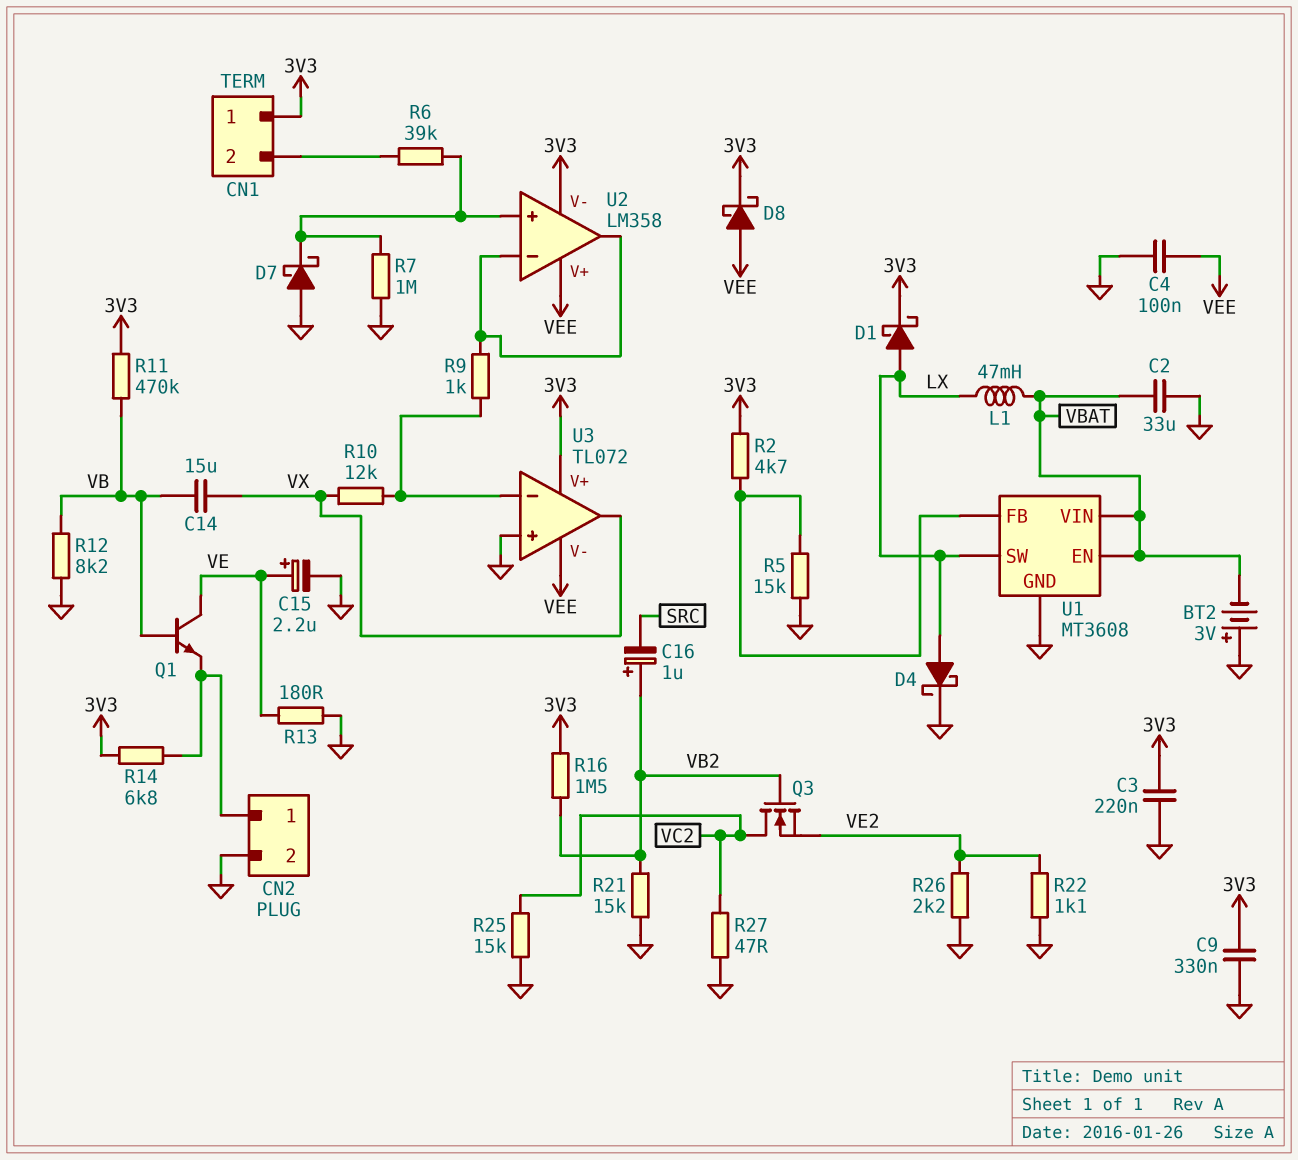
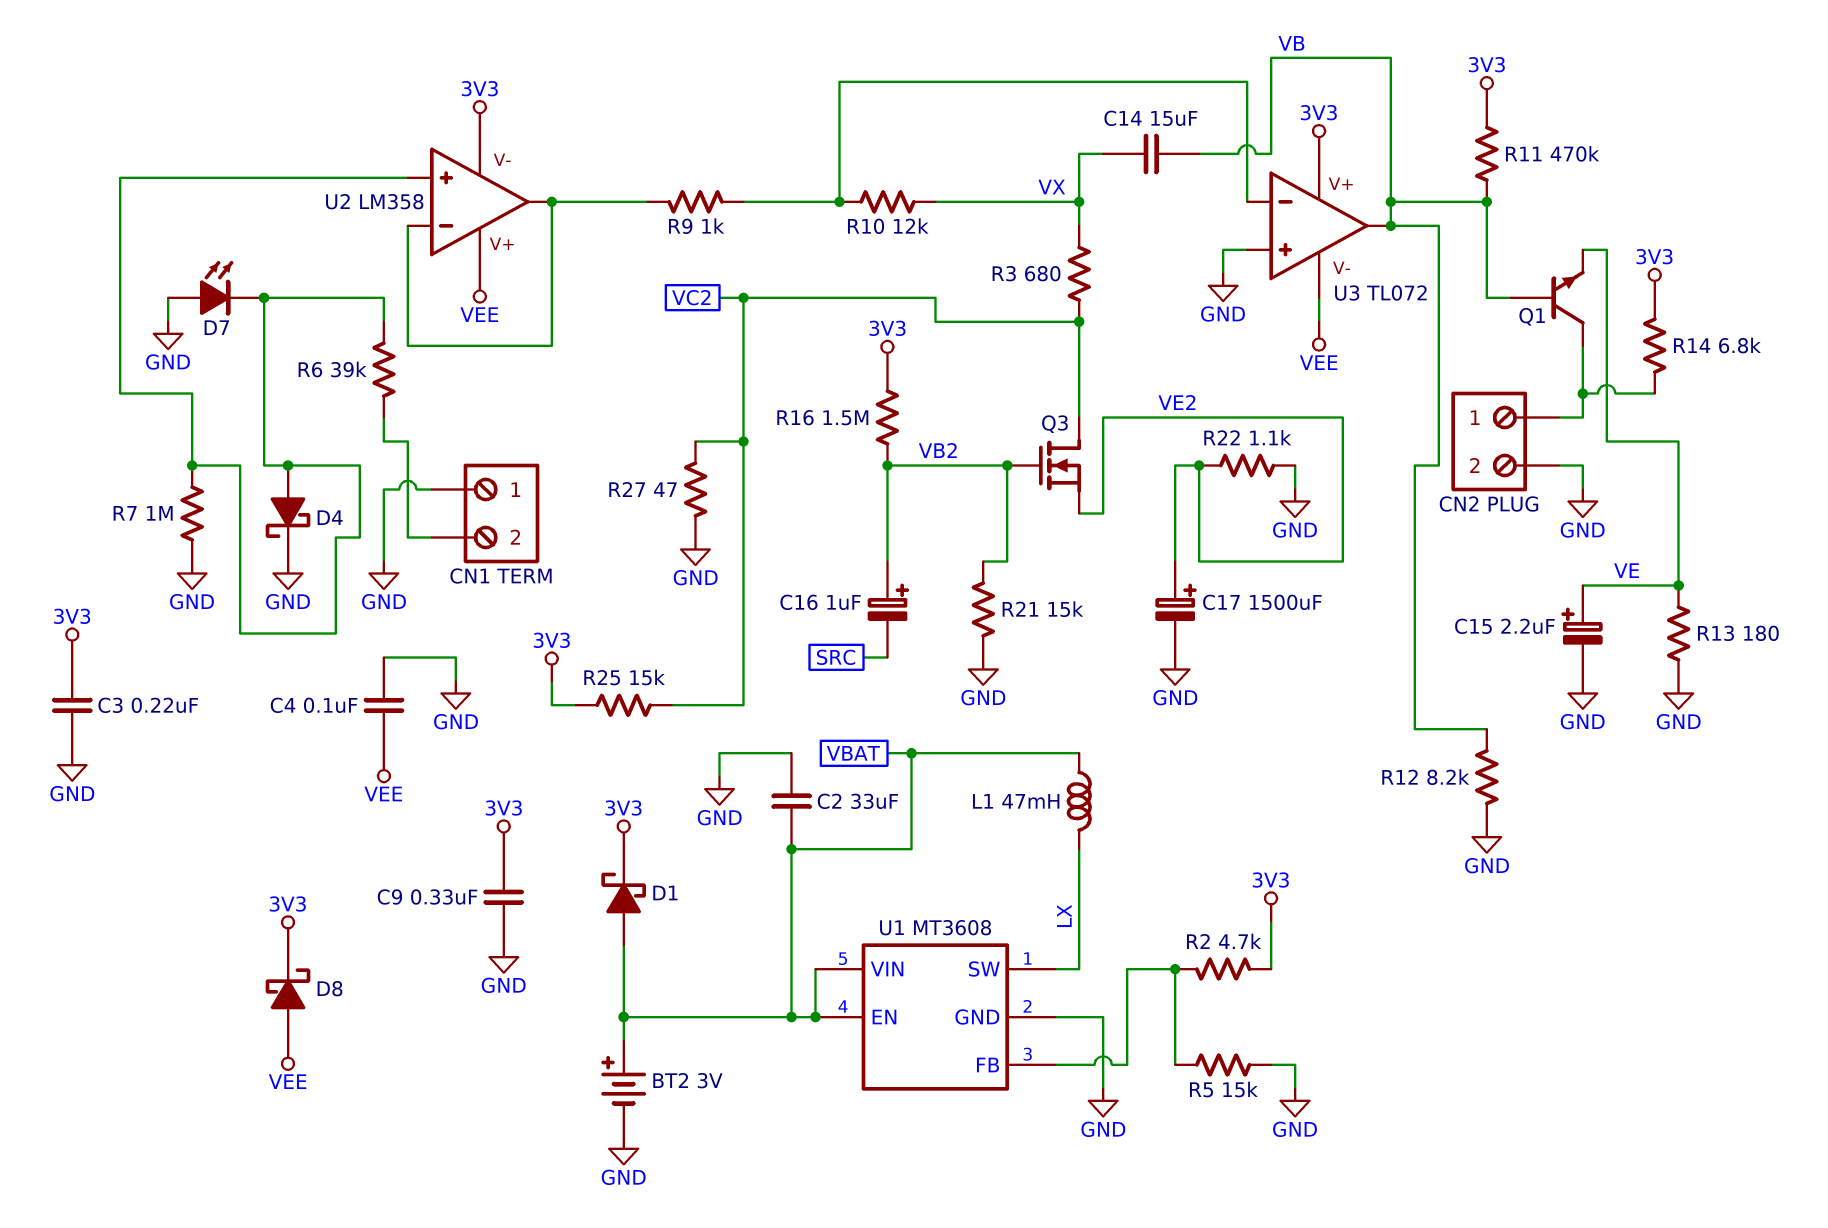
BT2: 3V (plus GND, minus VBAT) -> 3V (plus VBAT, minus GND)
C17: none -> 1500uF (plus VE2, minus GND)
CN1 pin 1: 3V3 -> GND
D1: schottky (A LX, K 3V3) -> schottky (A VBAT, K 3V3)
D4: schottky (A LX, K GND) -> schottky (A U2/in+, K GND)
D7: schottky (A GND, K U2/in+) -> LED (A GND, K U2/in+)
Q1: NPN (B VB, C VE, E CN2/1) -> NPN (B VB, C CN2/1, E VE)
R3: none -> 680 (VC2, VX)
R25: 15k (GND, VC2) -> 15k (3V3, VC2)
R26: 2.2k (GND, VE2) -> none
U3 pin out: VX -> VB

